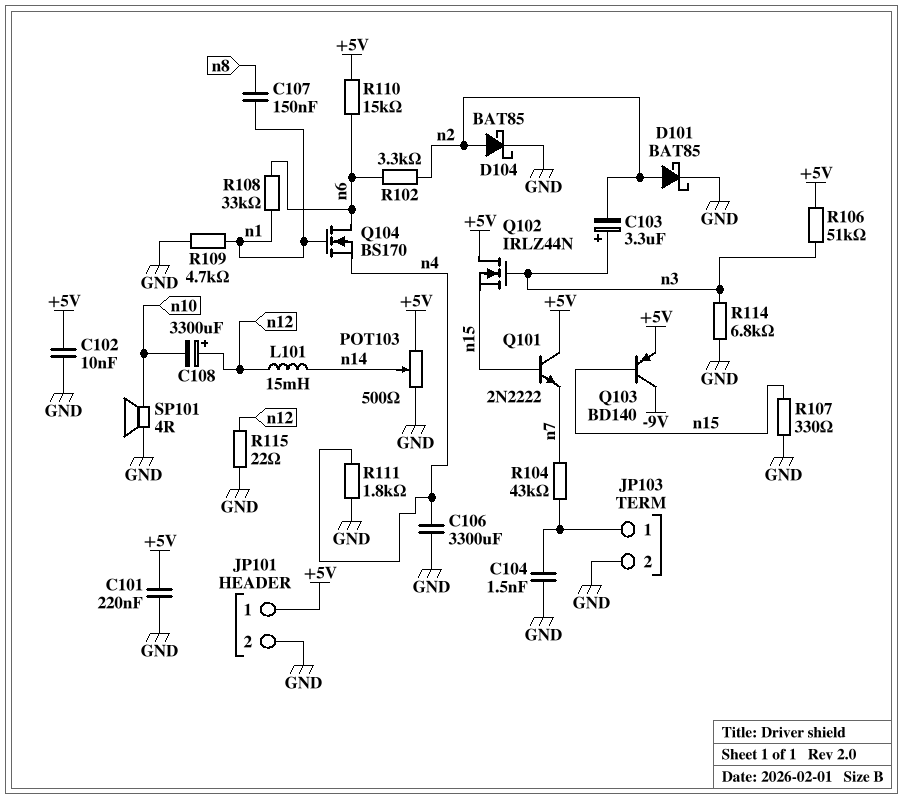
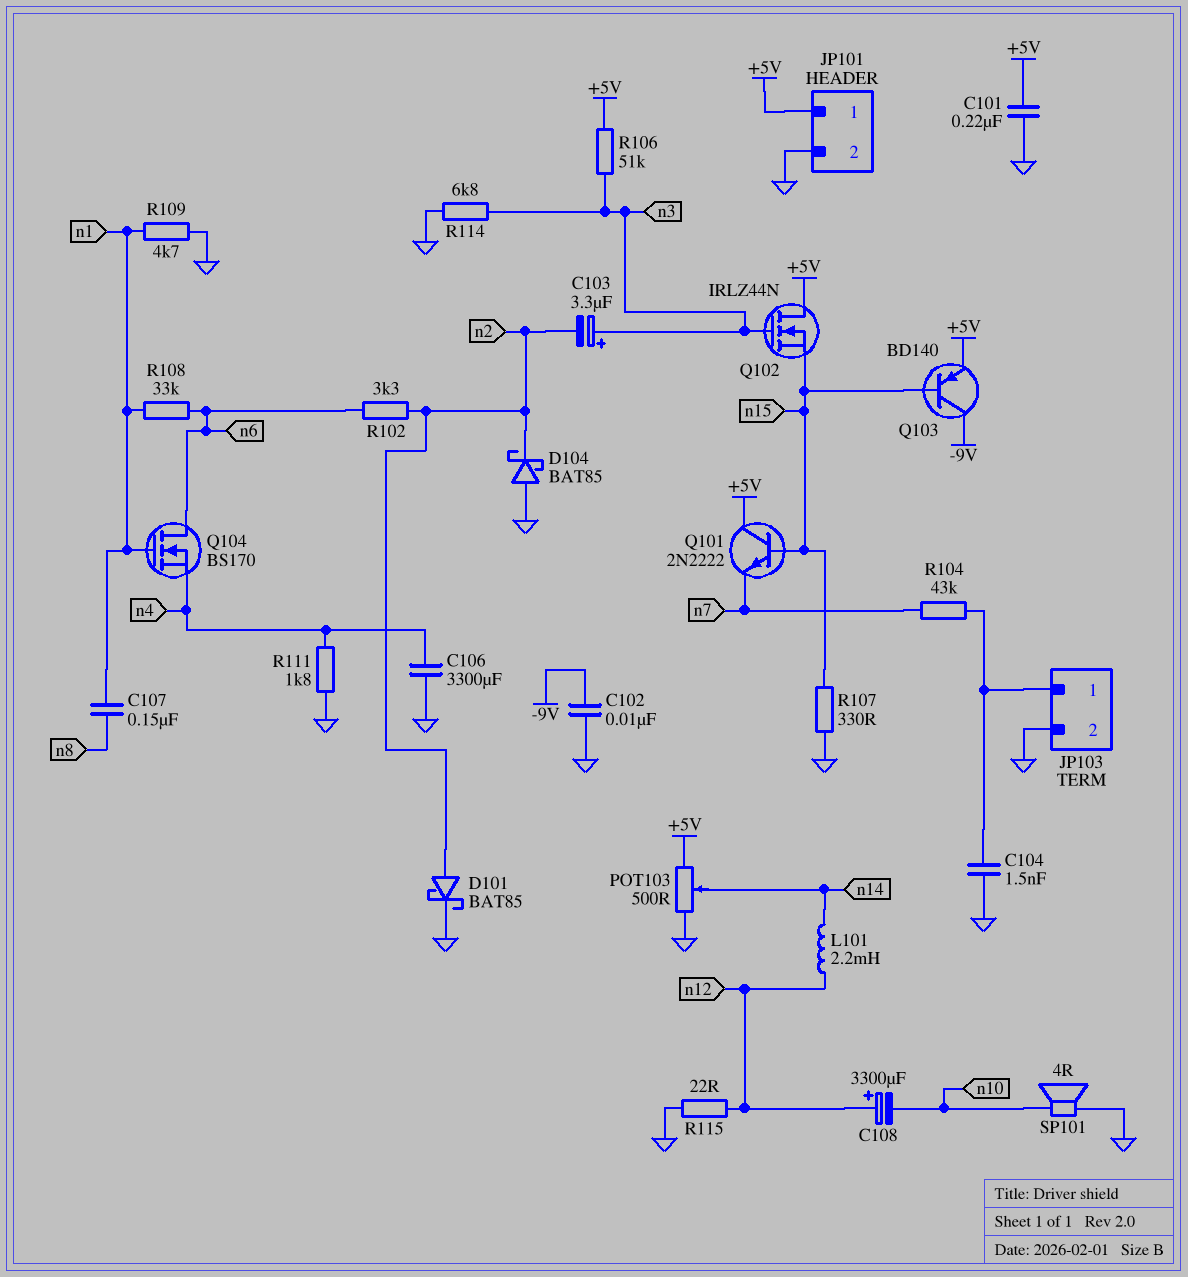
C102: 10nF (+5V, GND) -> 10nF (-9V, GND)
D104: schottky BAT85 (A n2, K GND) -> schottky BAT85 (A GND, K n2)
L101: 15mH (n12, n14) -> 2.2mH (n12, n14)
R110: 15k (+5V, n6) -> none

